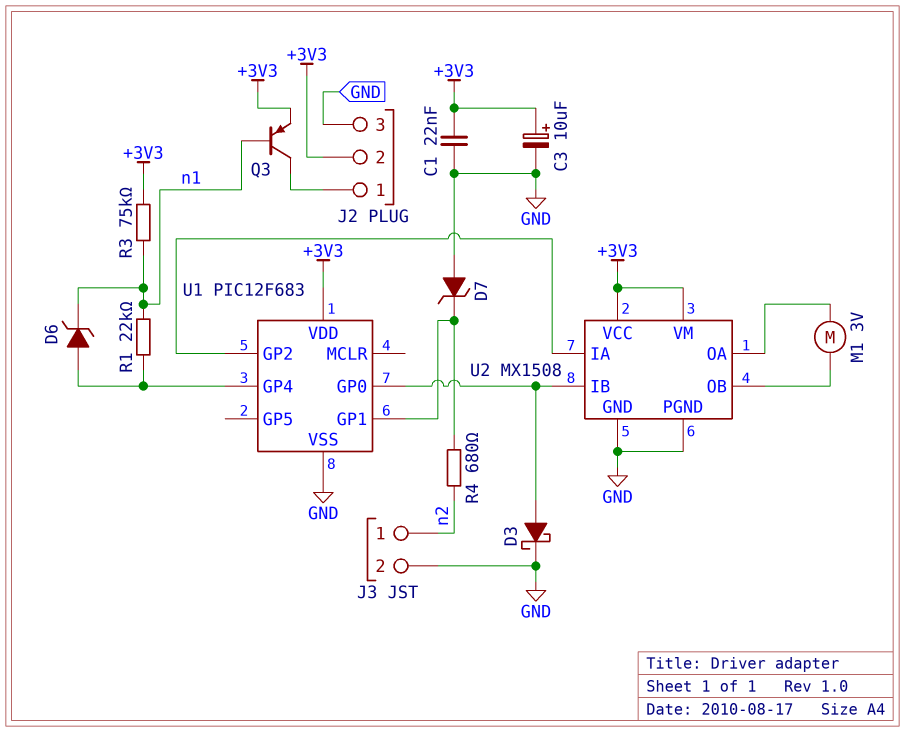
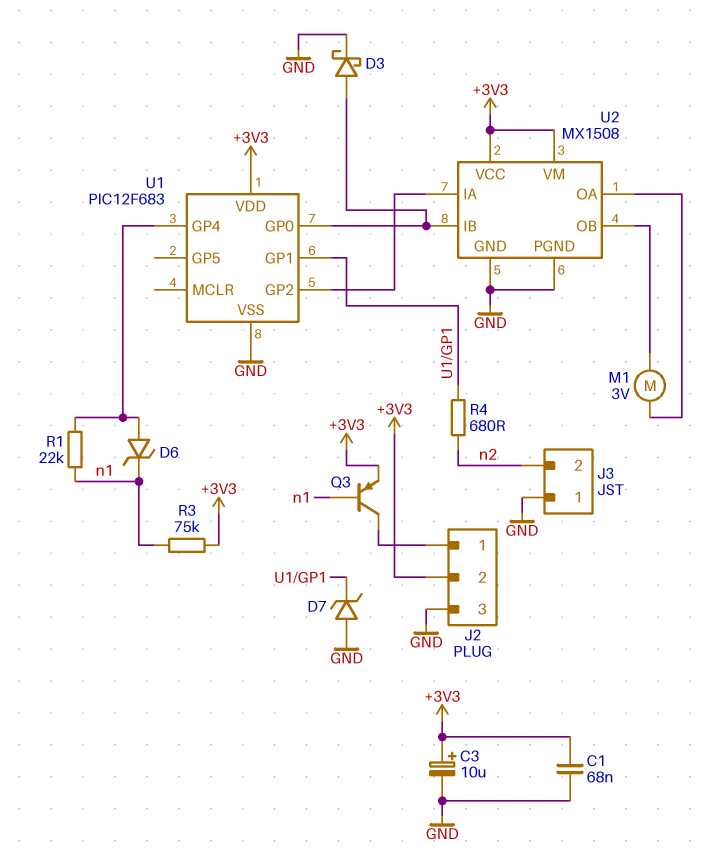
C1: 22nF (+3V3, GND) -> 68nF (+3V3, GND)
J3 pin 1: n2 -> GND
J3 pin 2: GND -> n2

